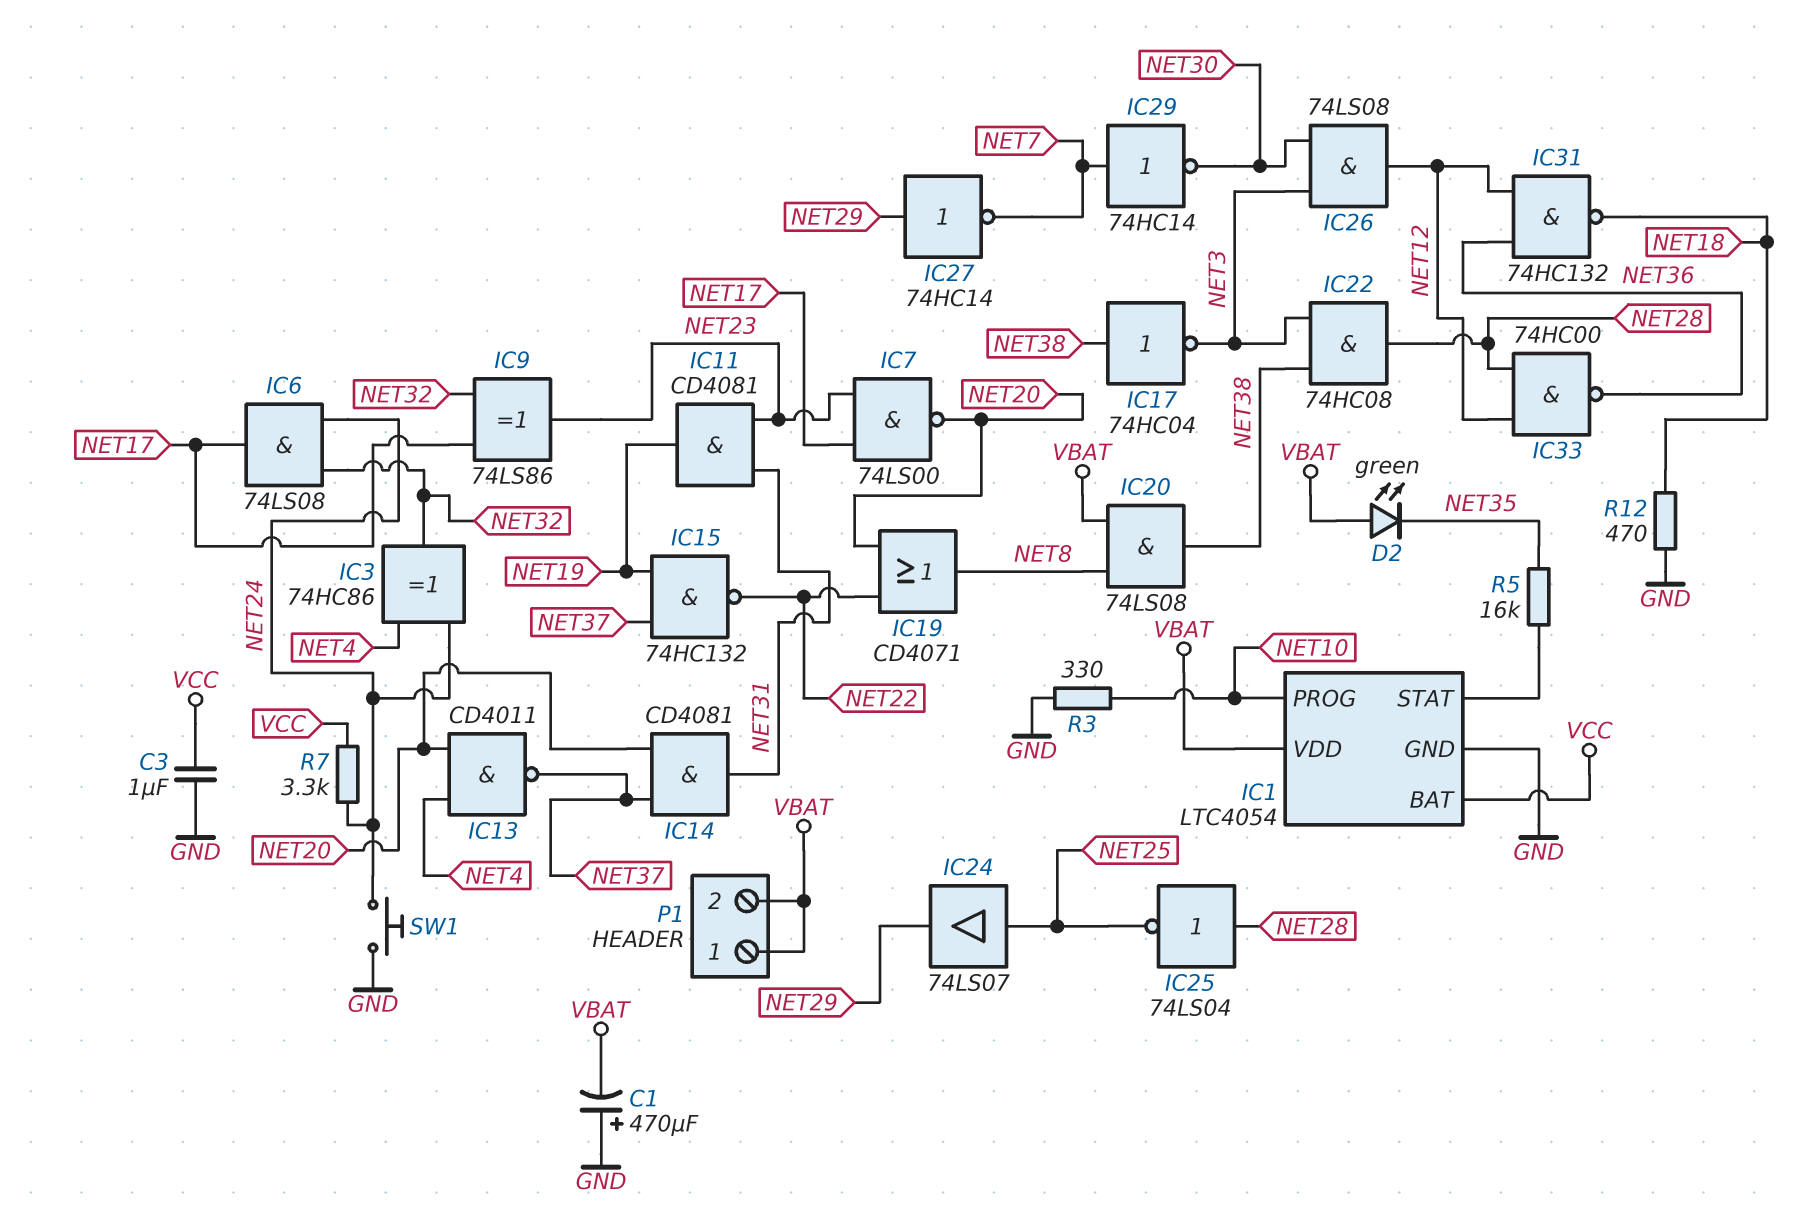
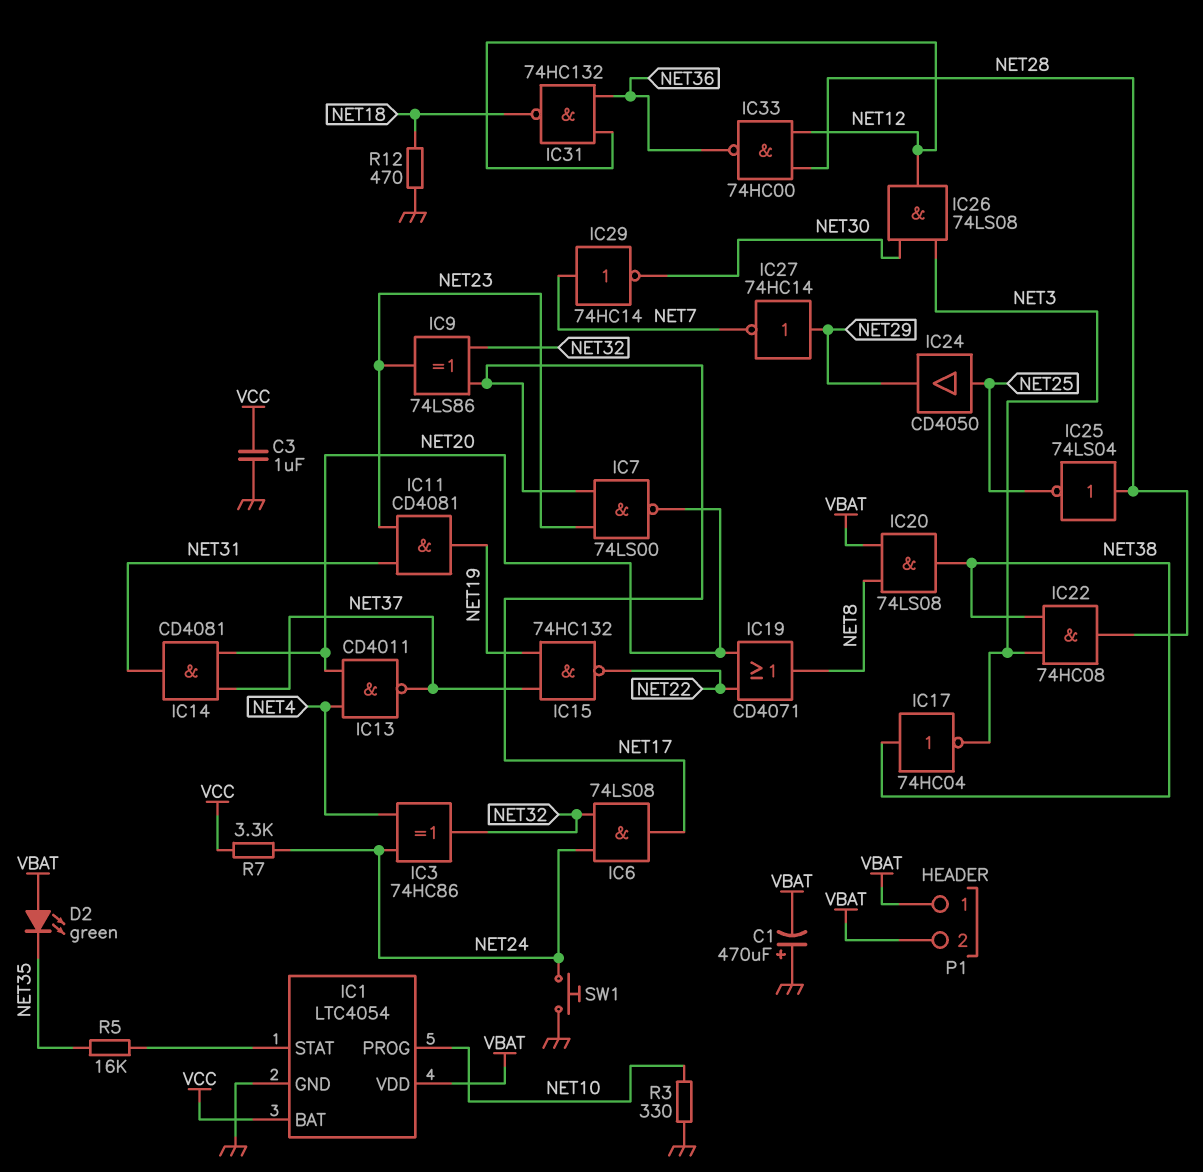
IC24: buffer 74LS07 (in NET25, out NET29) -> buffer CD4050 (in NET25, out NET29)

